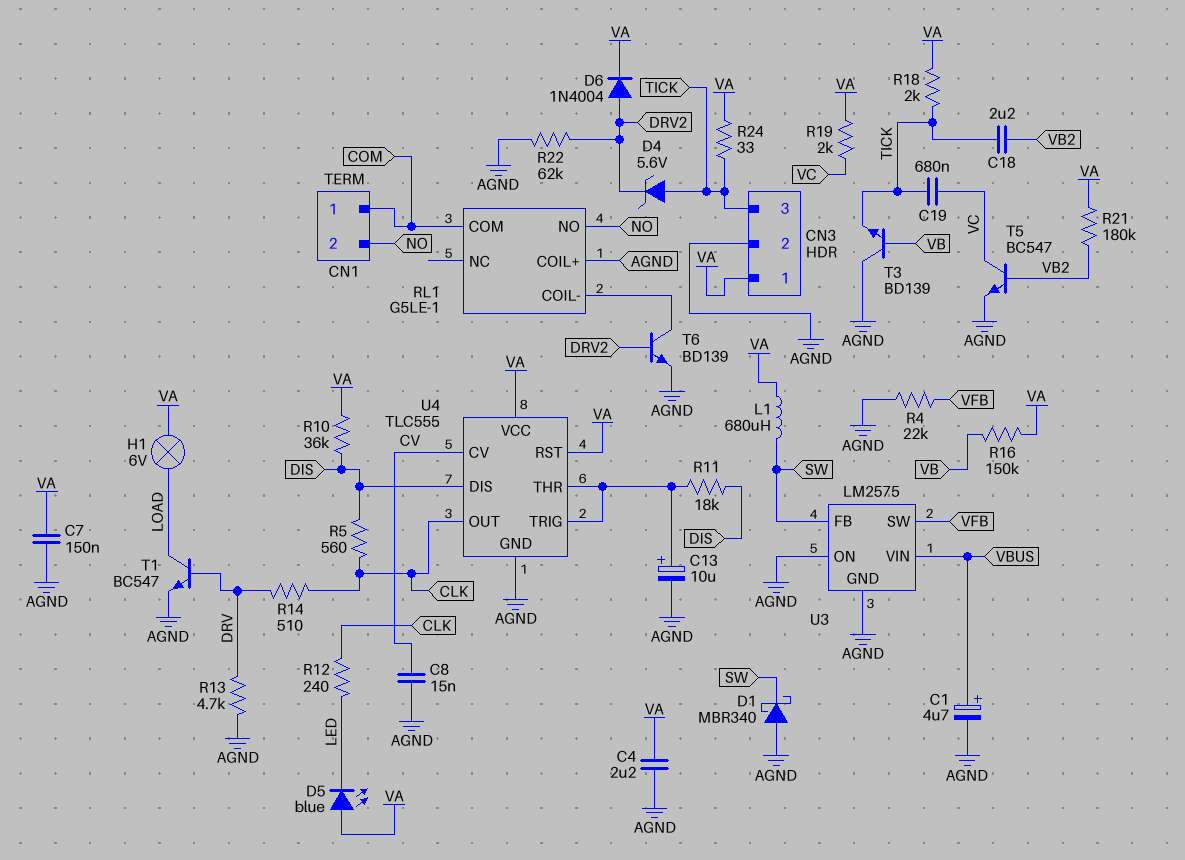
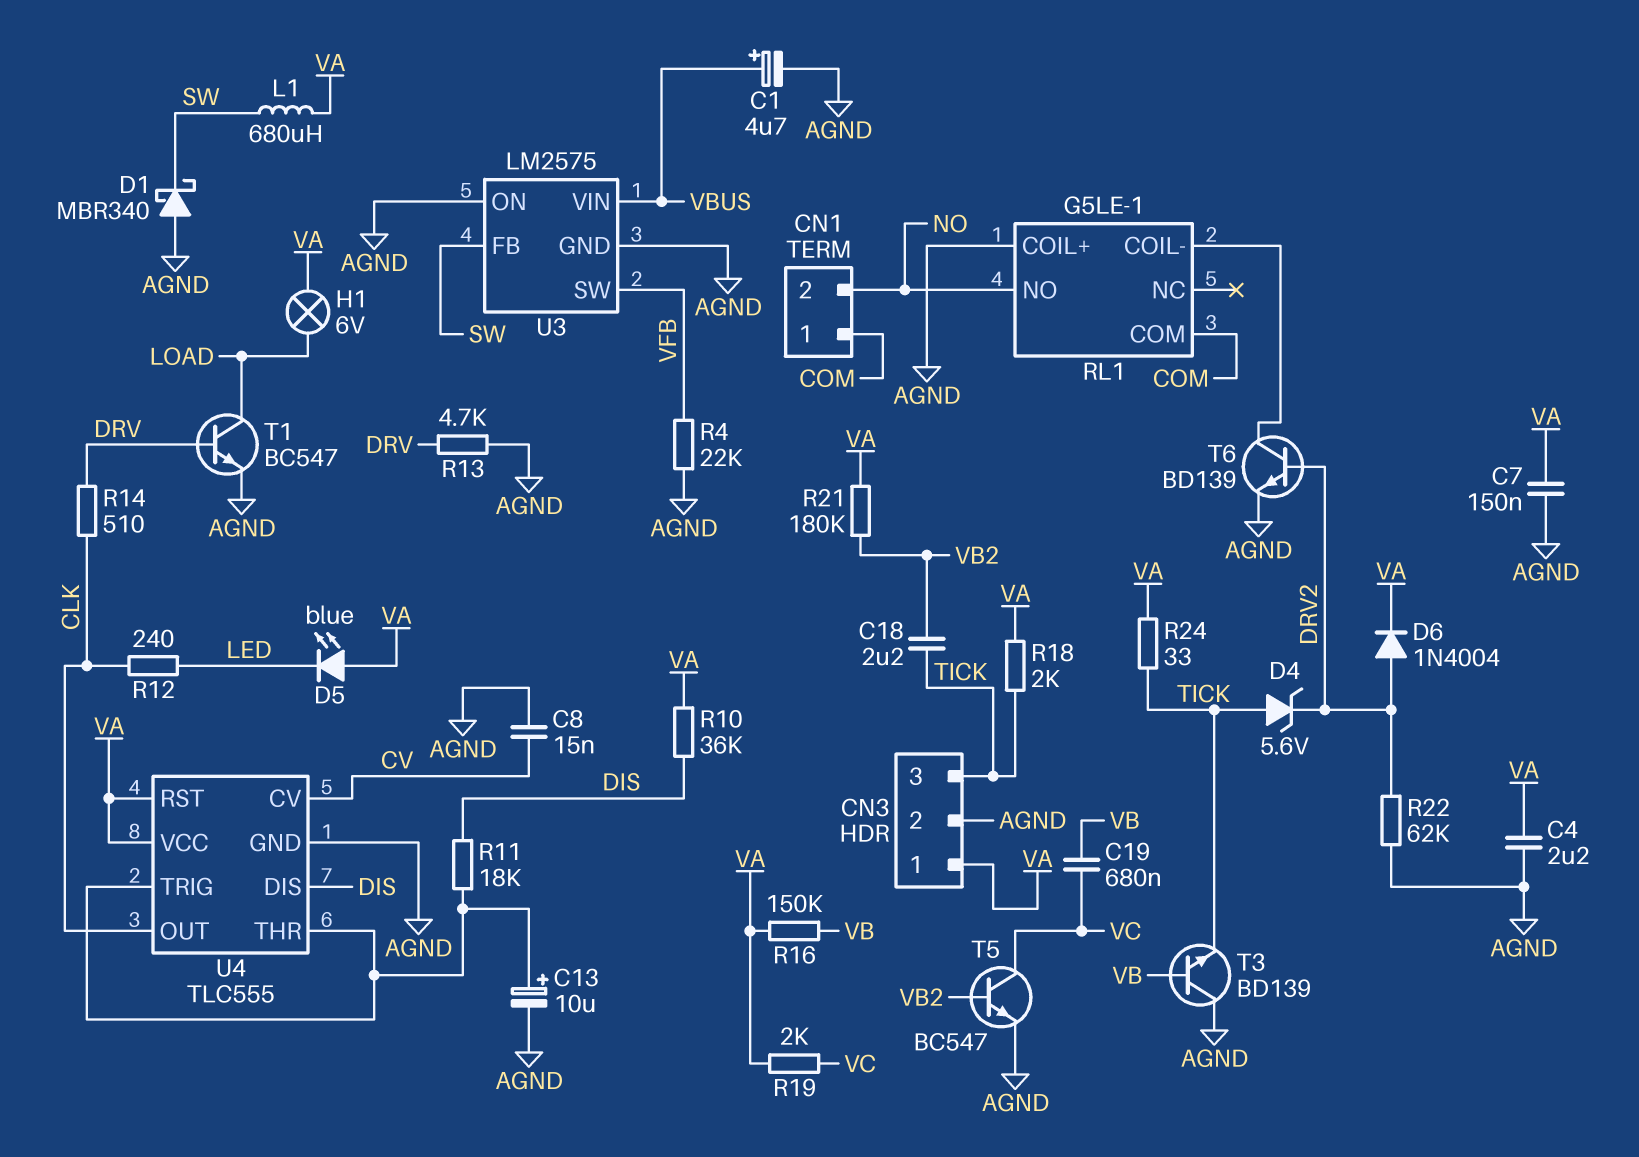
C19: 680nF (TICK, VC) -> 680nF (VB, VC)
R5: 560 (CLK, DIS) -> none

